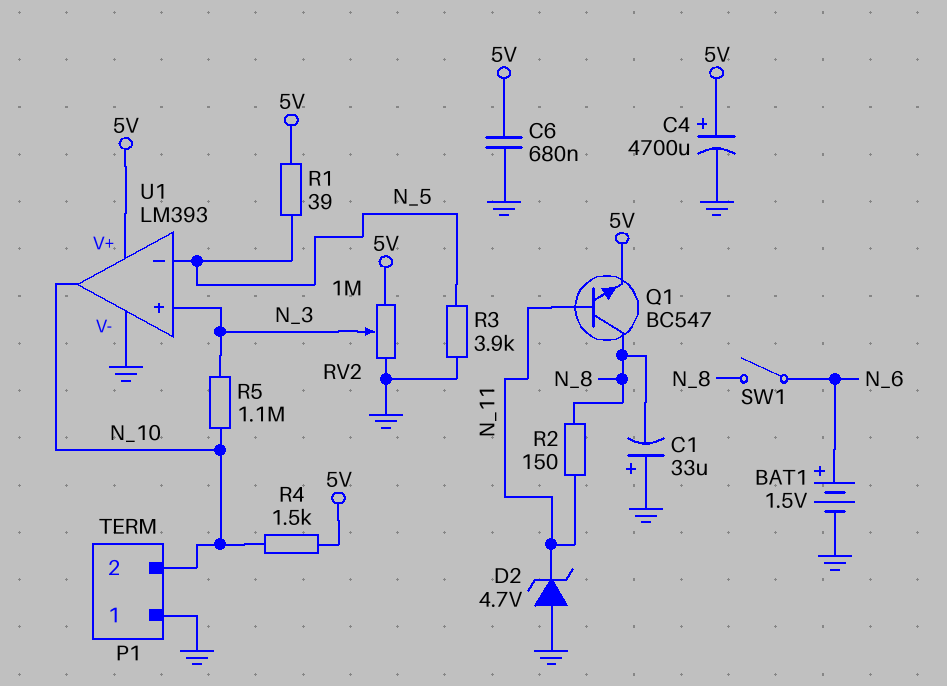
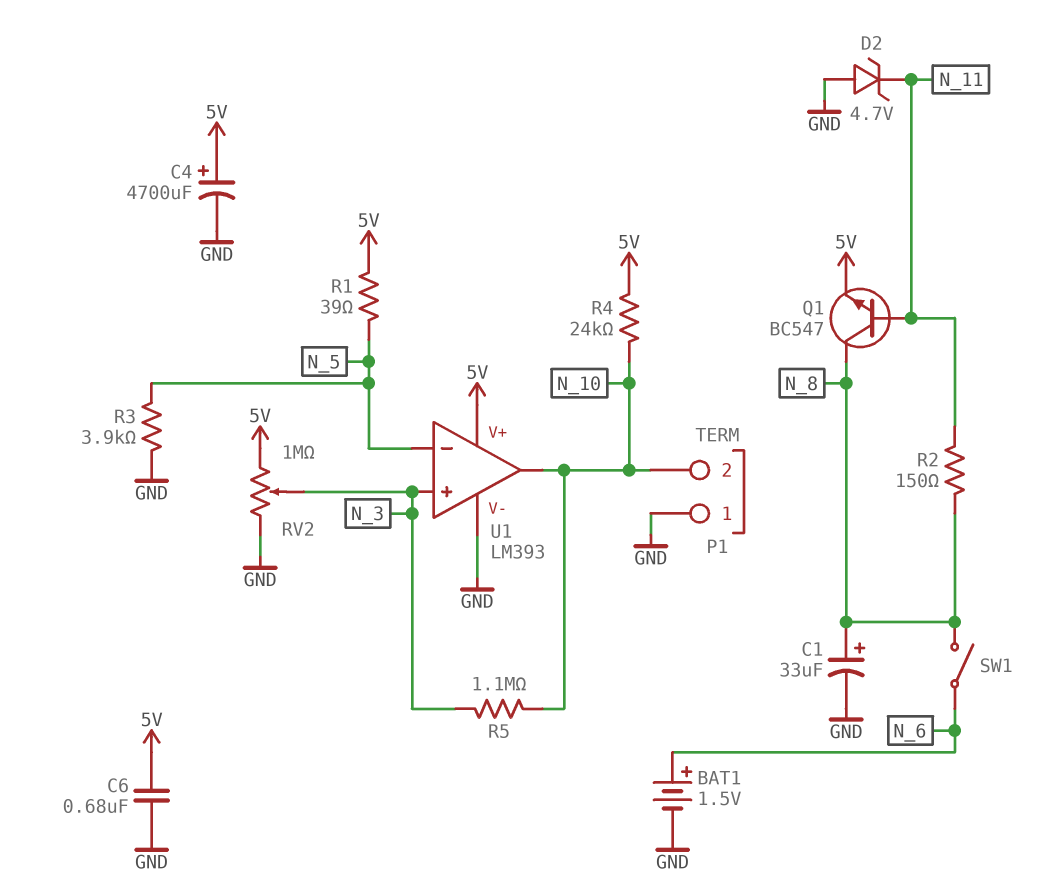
C1: 33uF (plus GND, minus N_8) -> 33uF (plus N_8, minus GND)
R4: 1.5k (5V, N_10) -> 24k (5V, N_10)

